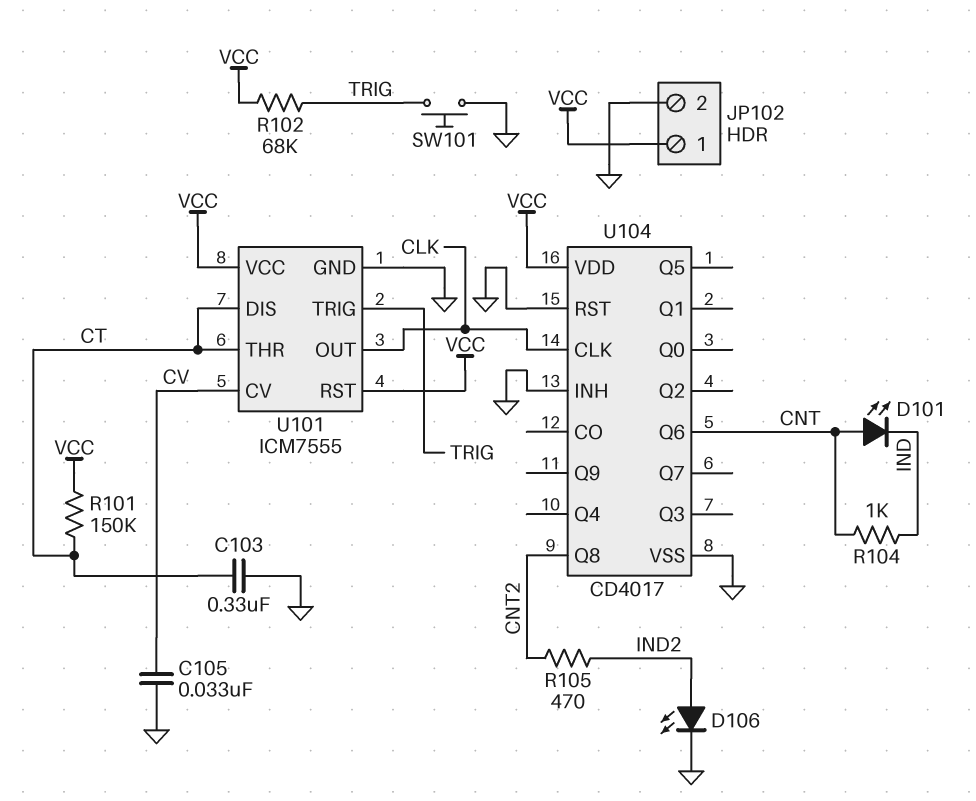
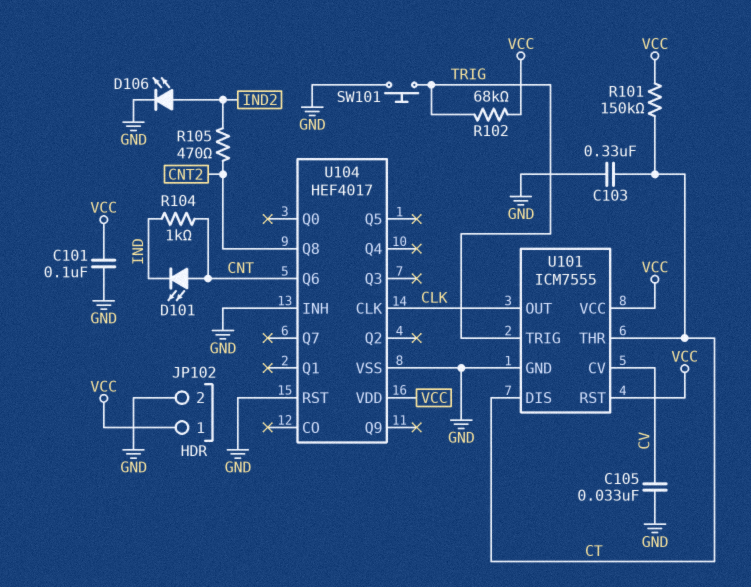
C101: none -> 100nF (GND, VCC)
U104: CD4017 -> HEF4017

